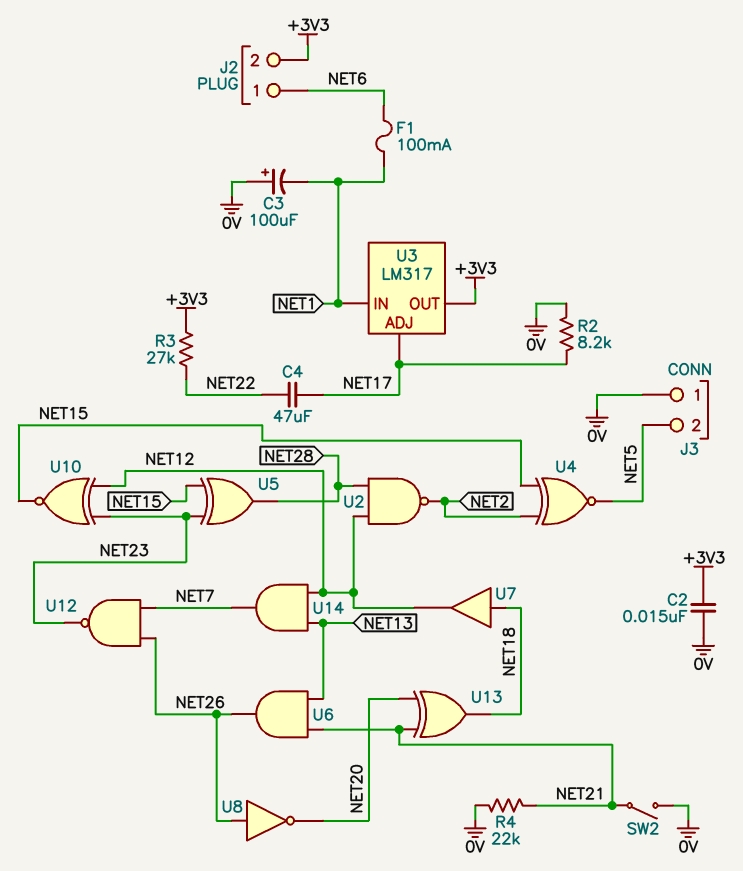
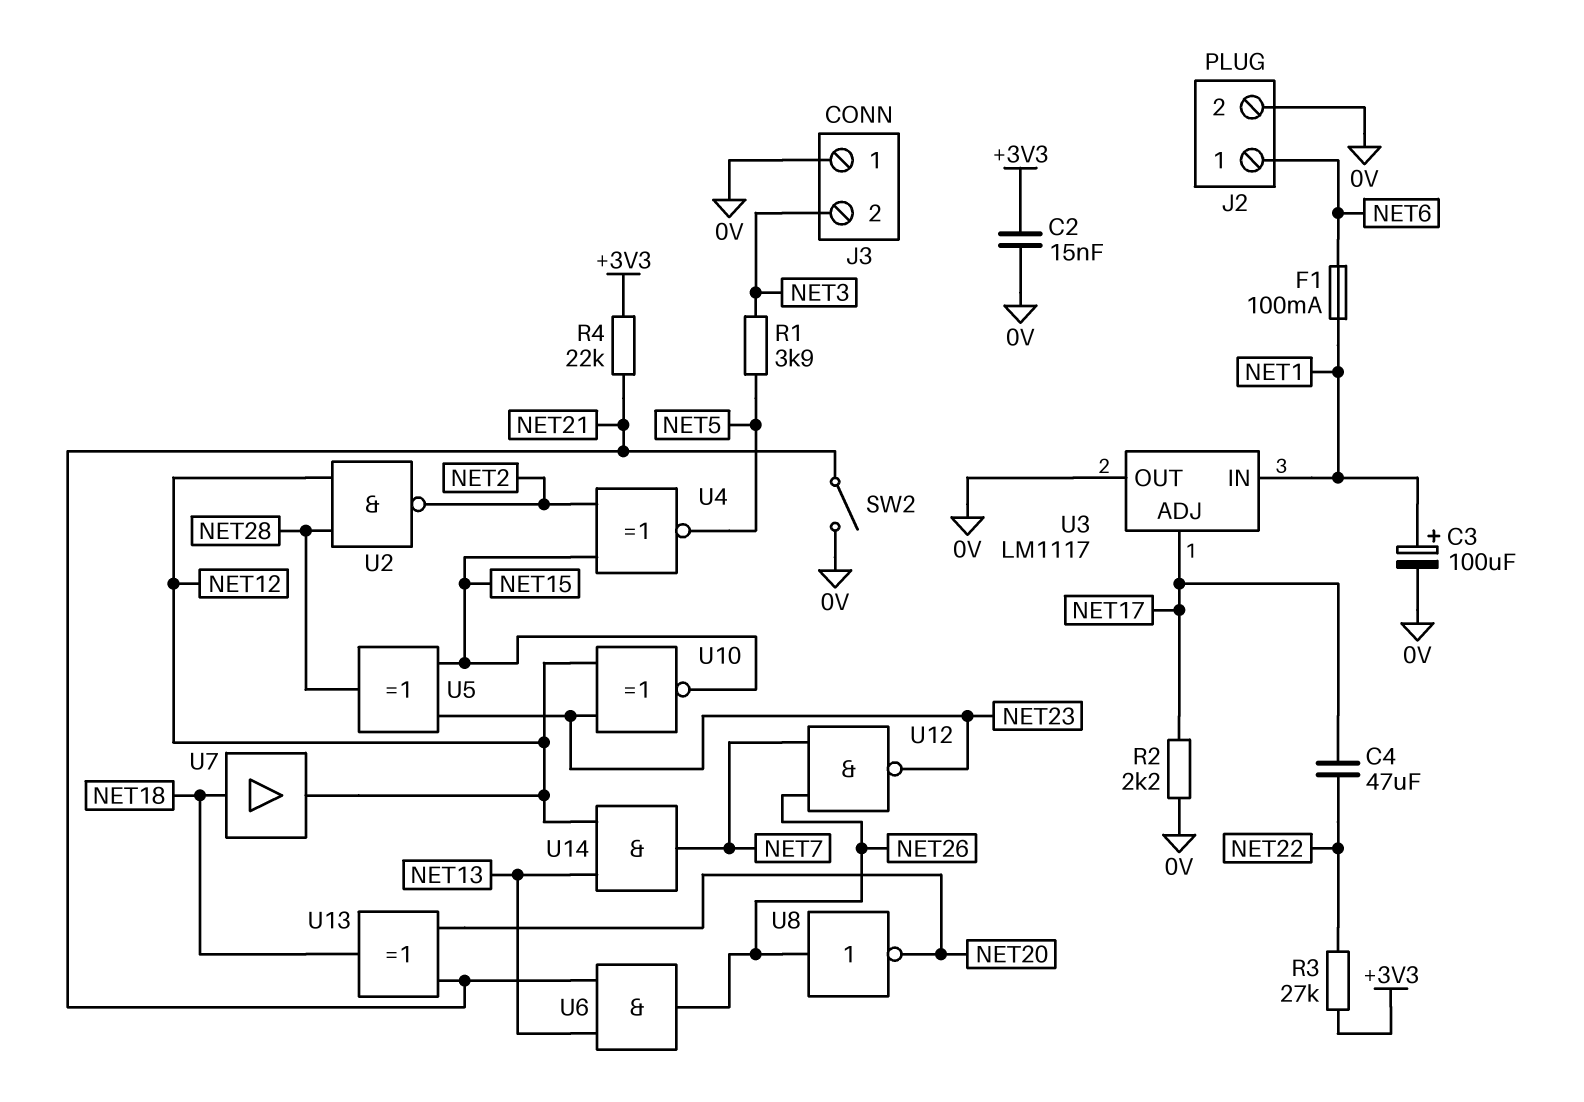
C3: 100uF (plus 0V, minus NET1) -> 100uF (plus NET1, minus 0V)
J2 pin 2: +3V3 -> 0V
J3 pin 2: NET5 -> NET3
R1: none -> 3.9k (NET3, NET5)
R2: 8.2k (0V, NET17) -> 2.2k (0V, NET17)
R4: 22k (0V, NET21) -> 22k (+3V3, NET21)
U3: LM317 -> LM1117
U3 pin OUT: +3V3 -> 0V

